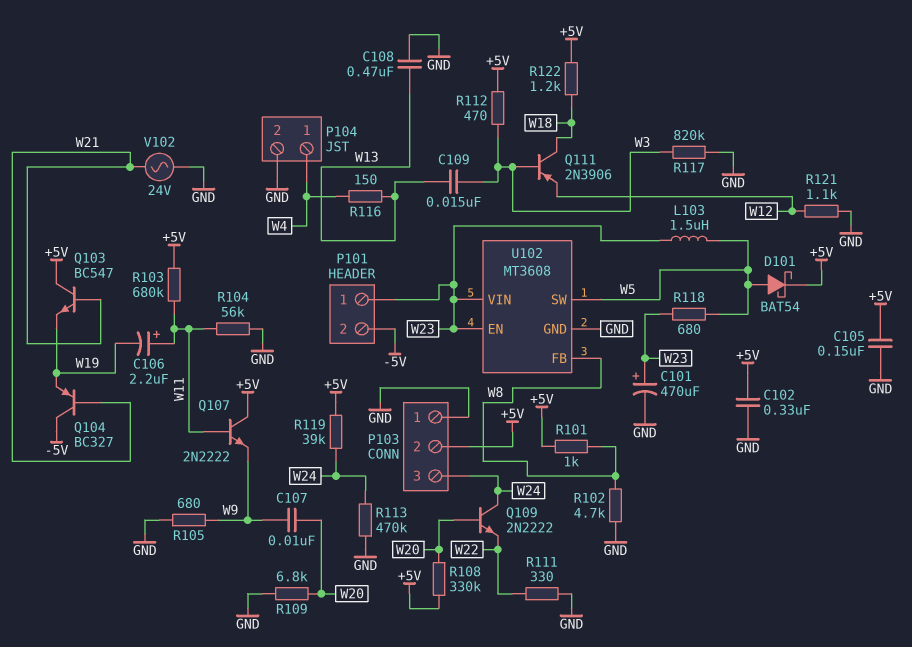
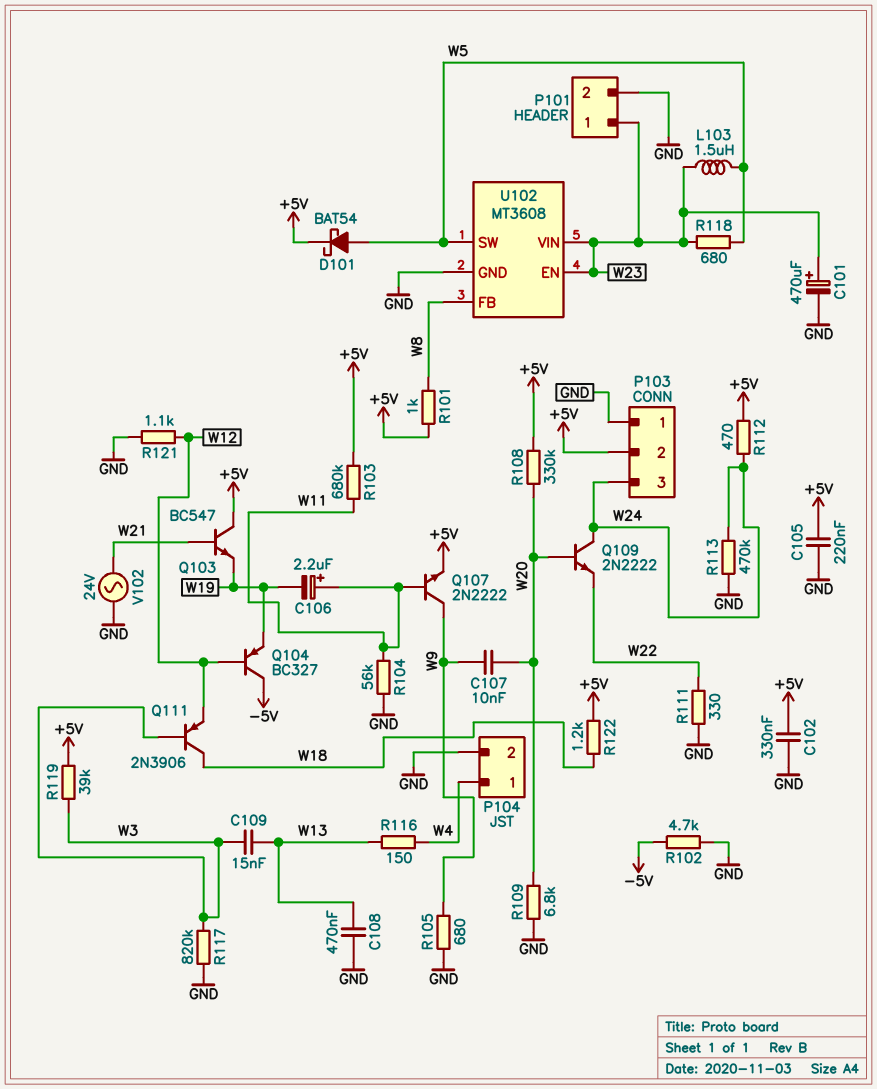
C105: 150nF (+5V, GND) -> 220nF (+5V, GND)
P101 pin 2: -5V -> GND
Q104: PNP BC327 (B W21, C -5V, E W19) -> PNP BC327 (B W12, C -5V, E W19)
Q107: NPN 2N2222 (B W11, C +5V, E W9) -> NPN 2N2222 (B W11, C W9, E +5V)
R102: 4.7k (GND, W8) -> 4.7k (-5V, GND)
R112: 470 (+5V, W3) -> 470 (+5V, W24)
R119: 39k (+5V, W24) -> 39k (+5V, W3)

